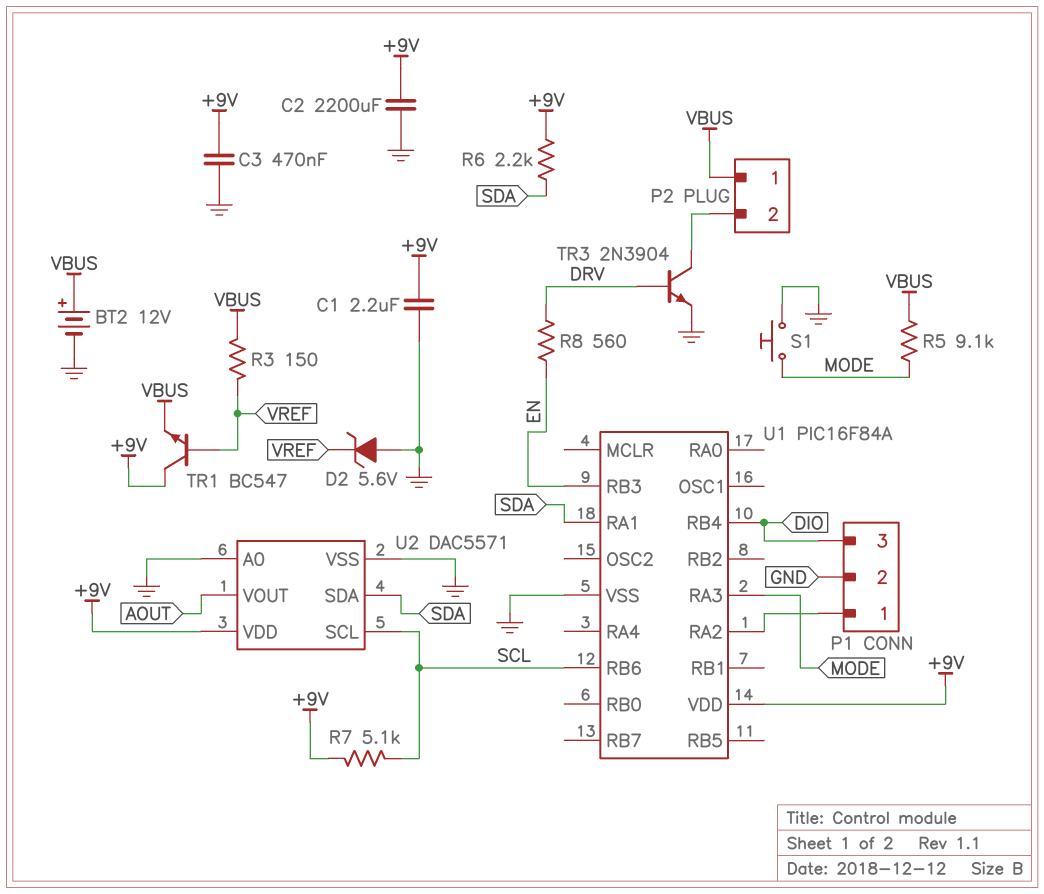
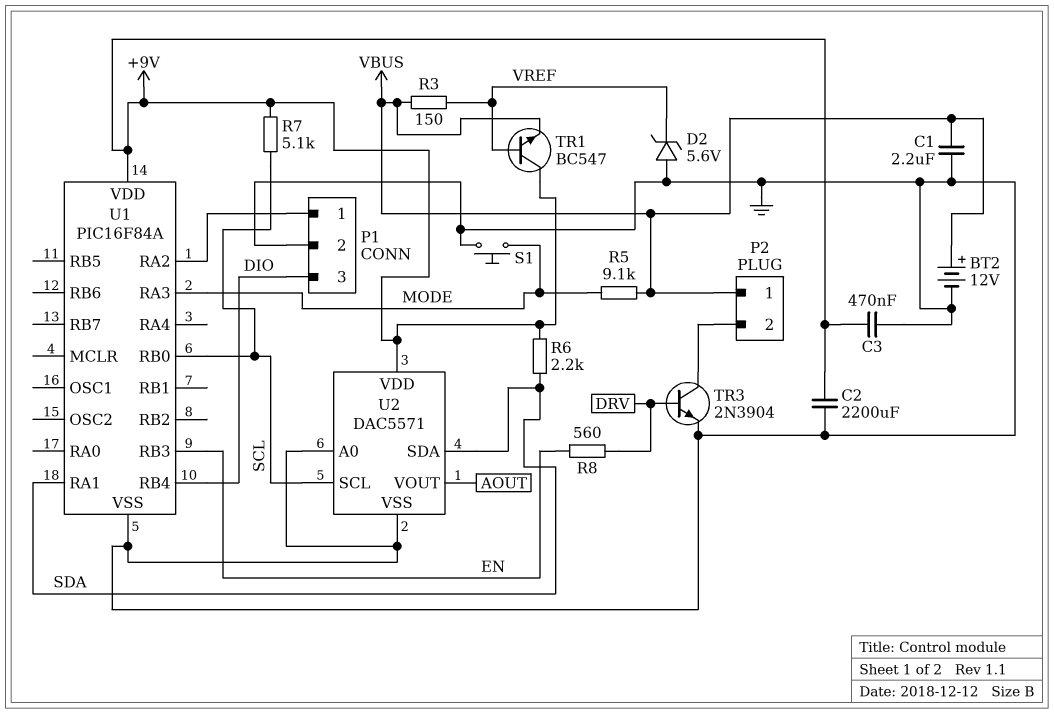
C1: 2.2uF (+9V, GND) -> 2.2uF (GND, VBUS)
U1 pin RB0: none -> SCL
U1 pin RB6: SCL -> none

